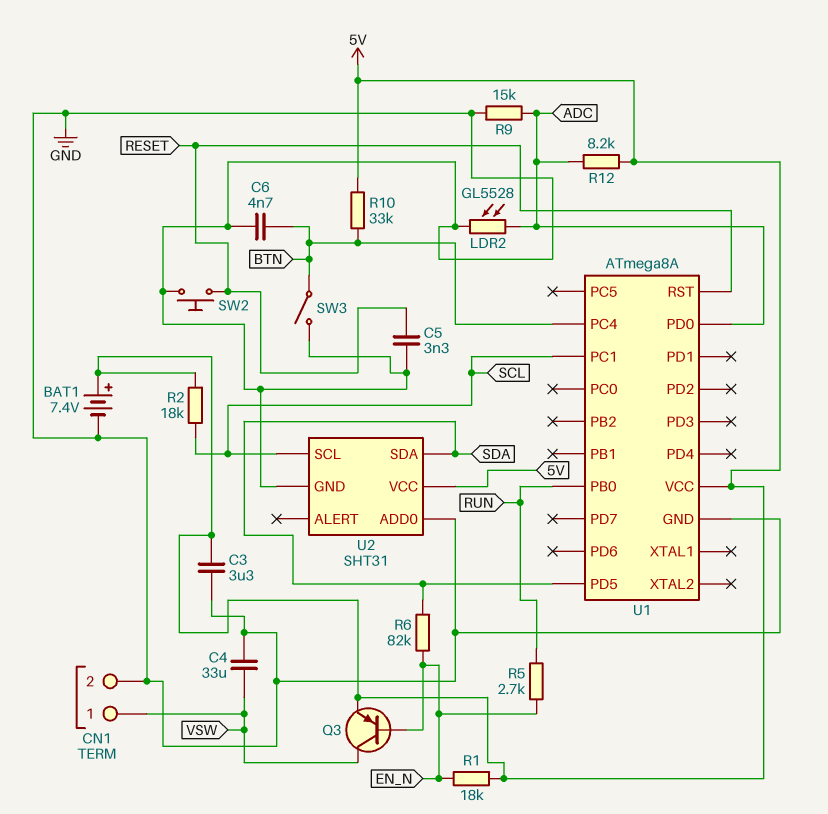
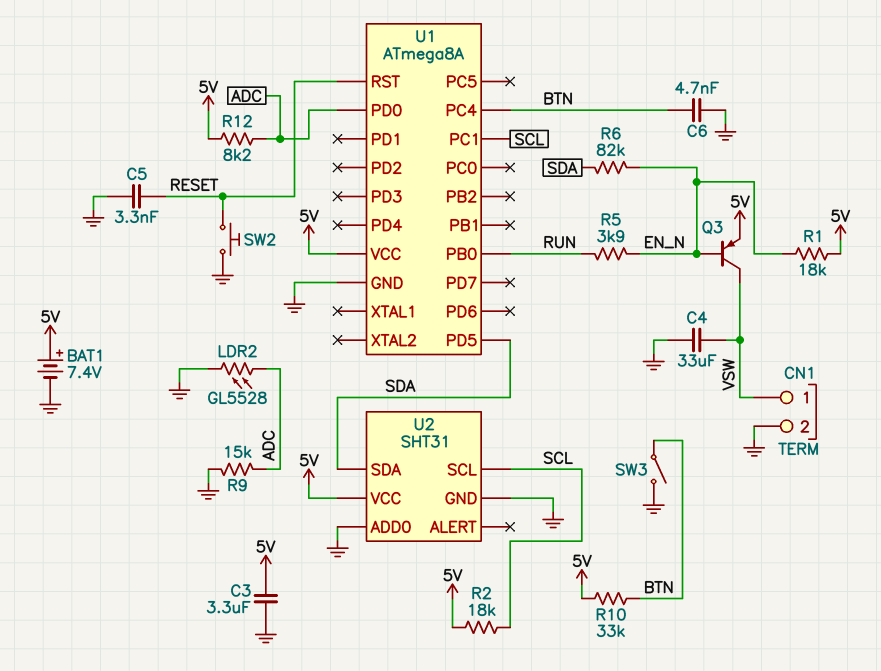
R5: 2.7k (EN_N, RUN) -> 3.9k (EN_N, RUN)

